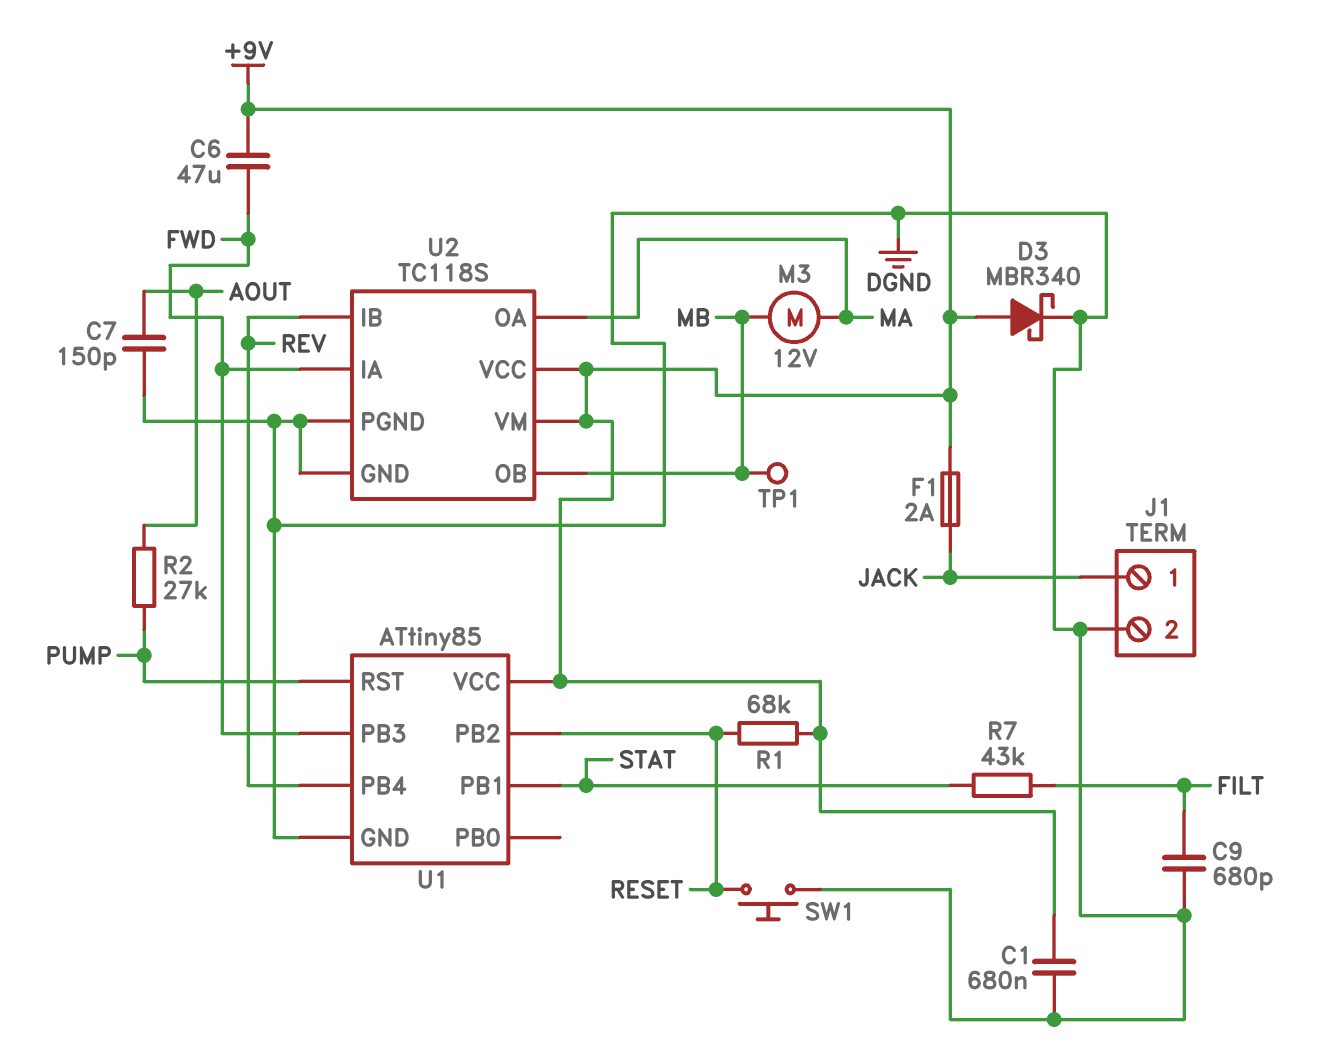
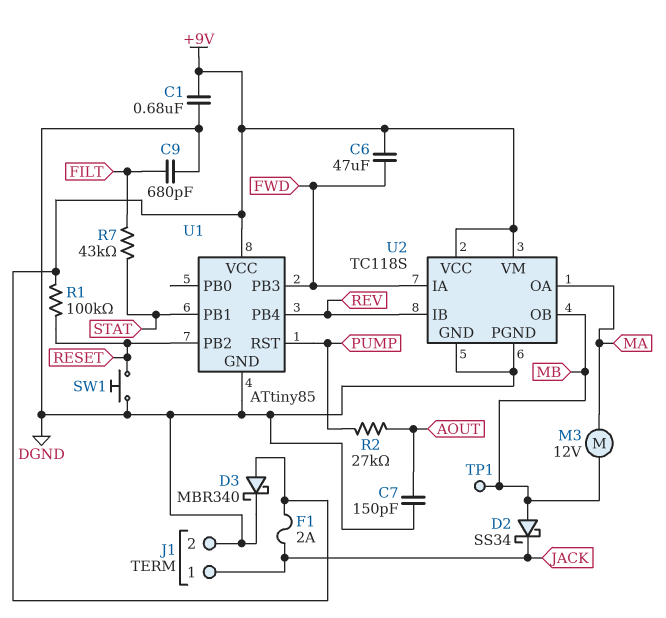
D2: none -> schottky SS34 (A MB, K JACK)
R1: 68k (+9V, RESET) -> 100k (+9V, RESET)

